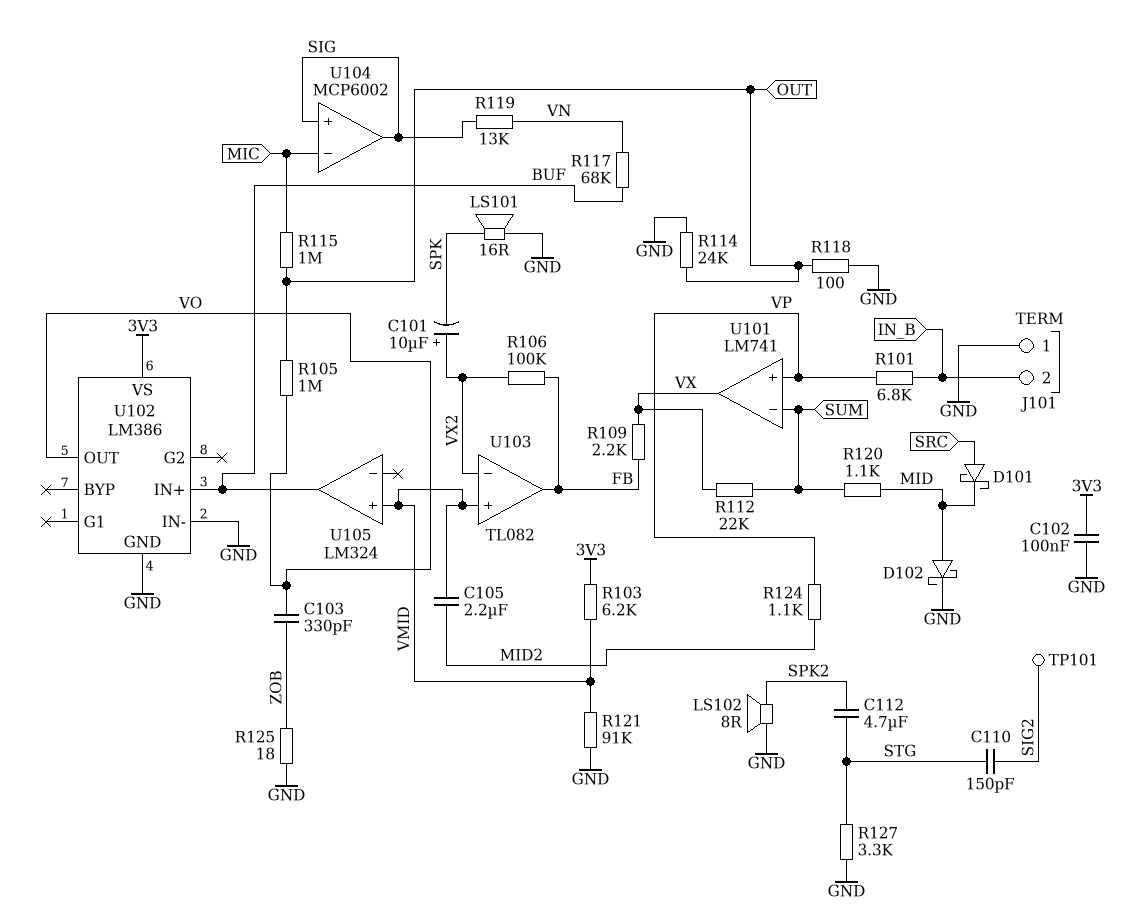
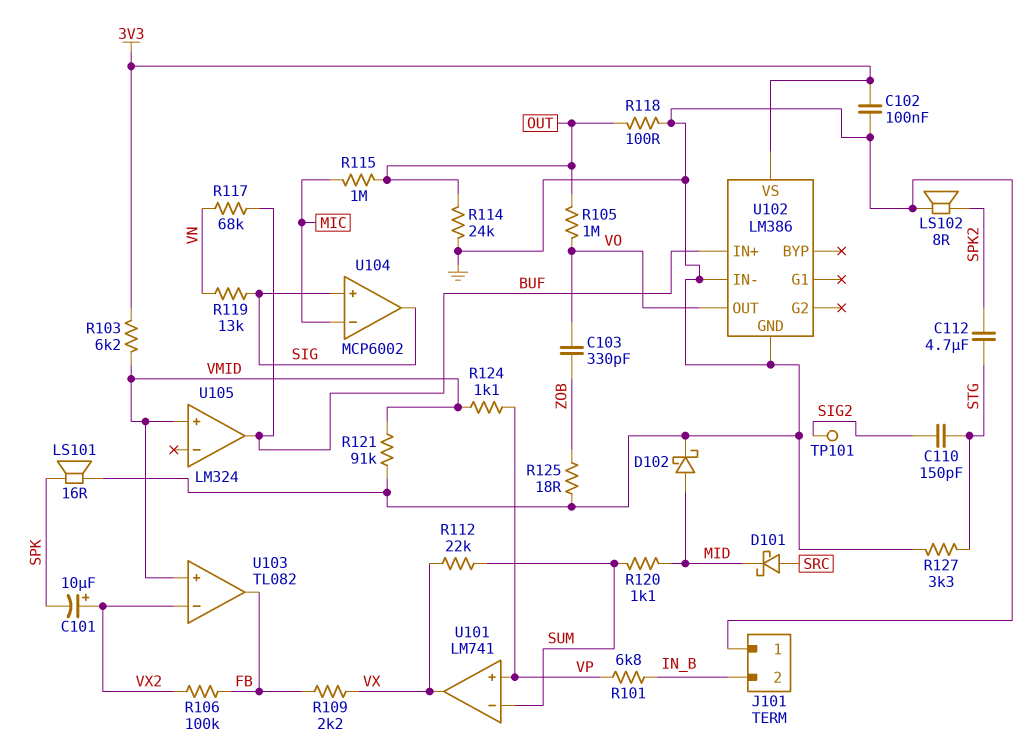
C105: 2.2uF (MID2, VMID) -> none
R124: 1.1k (MID2, VP) -> 1.1k (VMID, VP)

